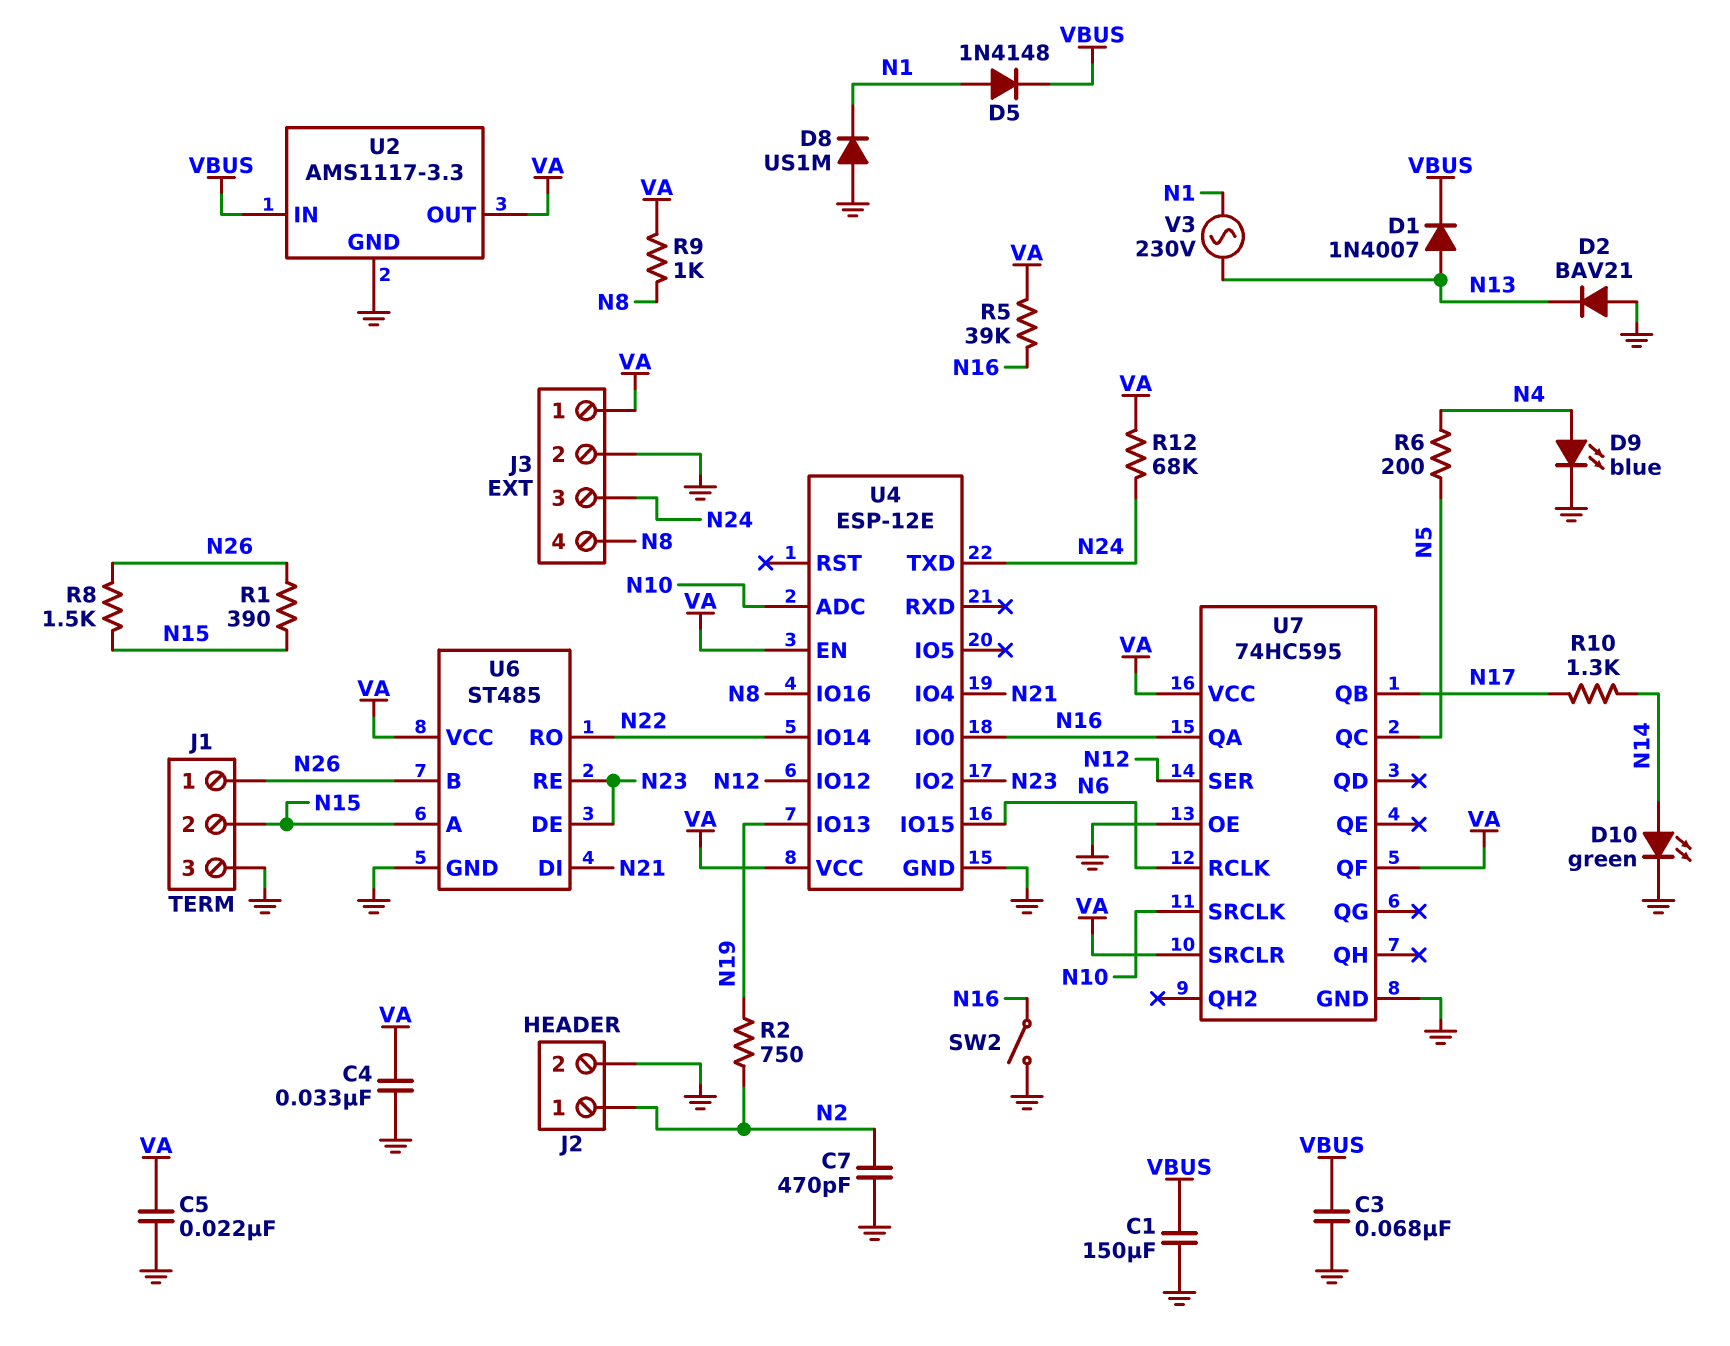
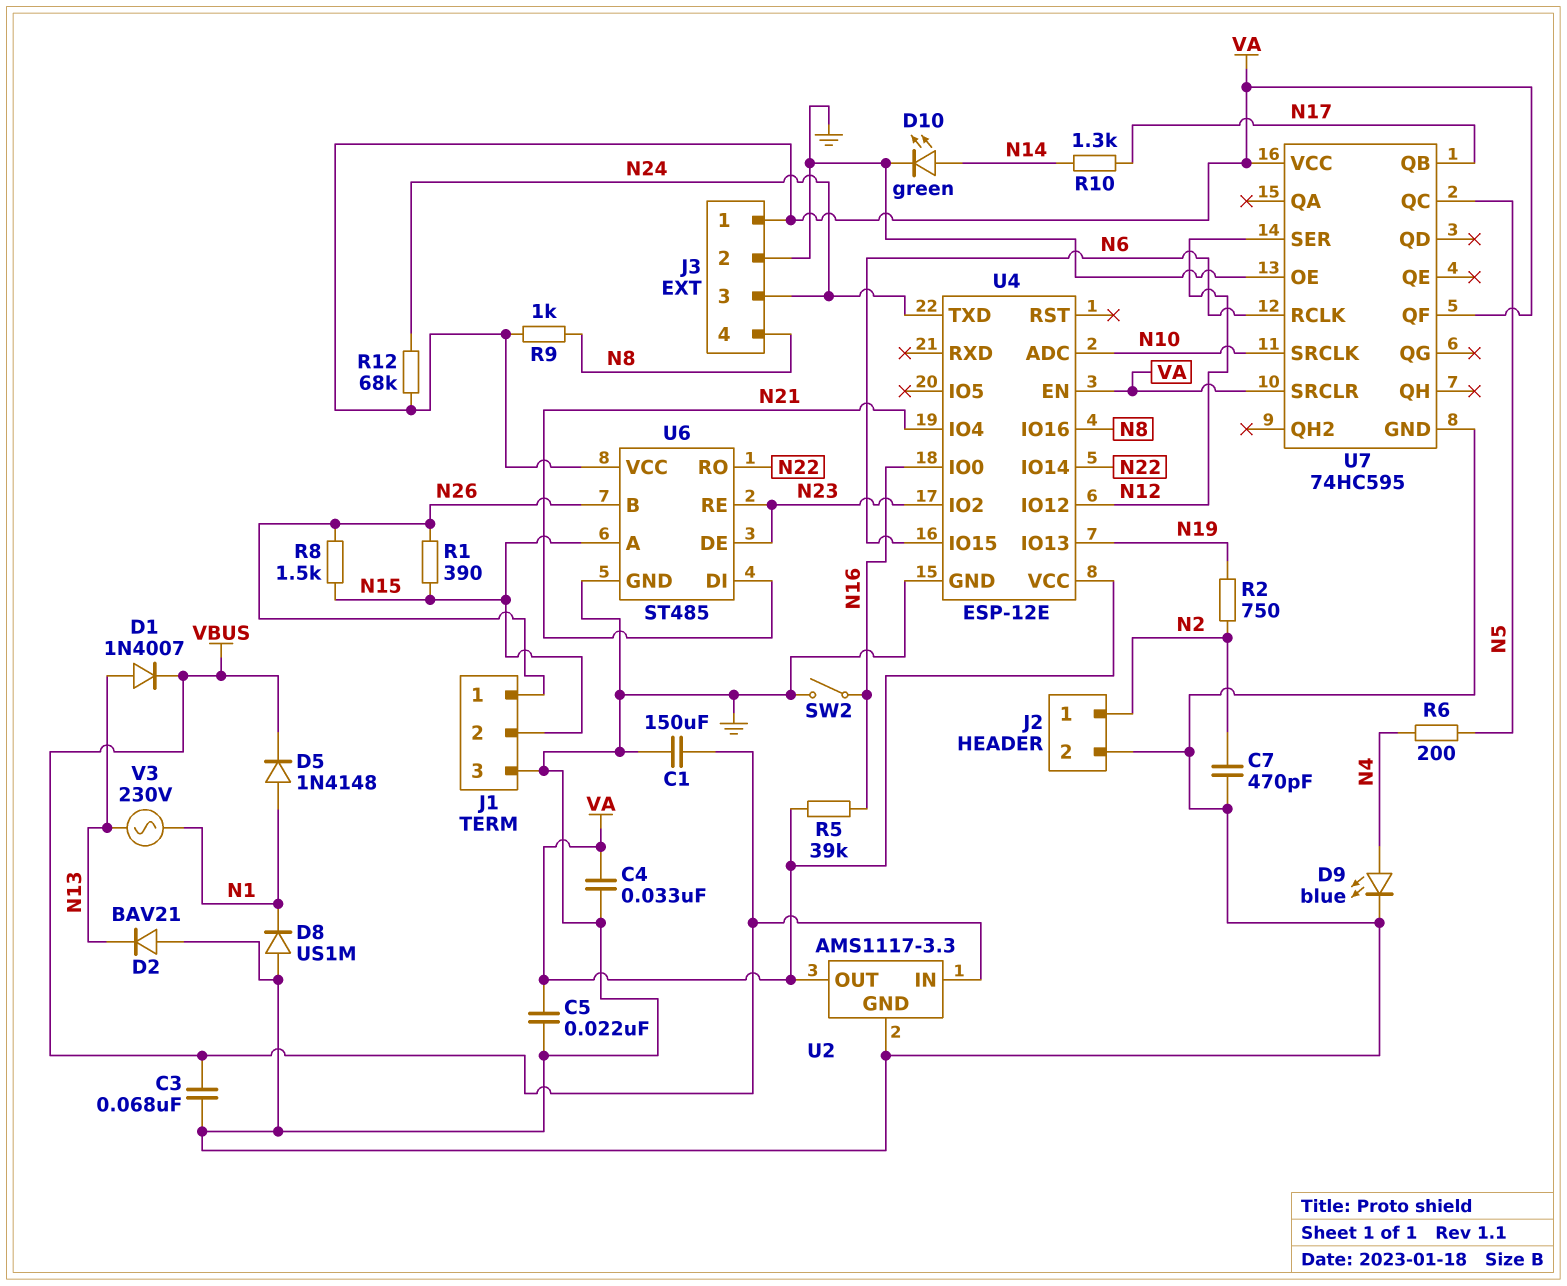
U7 pin QA: N16 -> none

